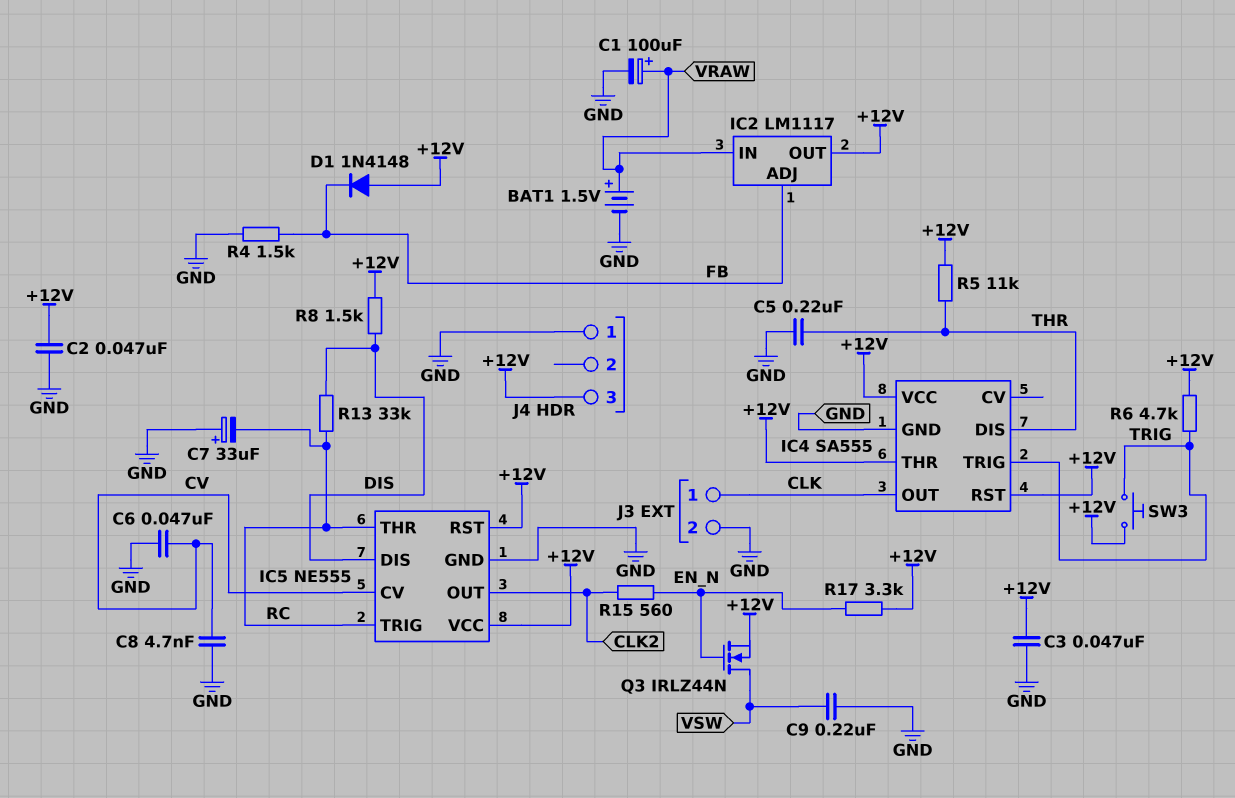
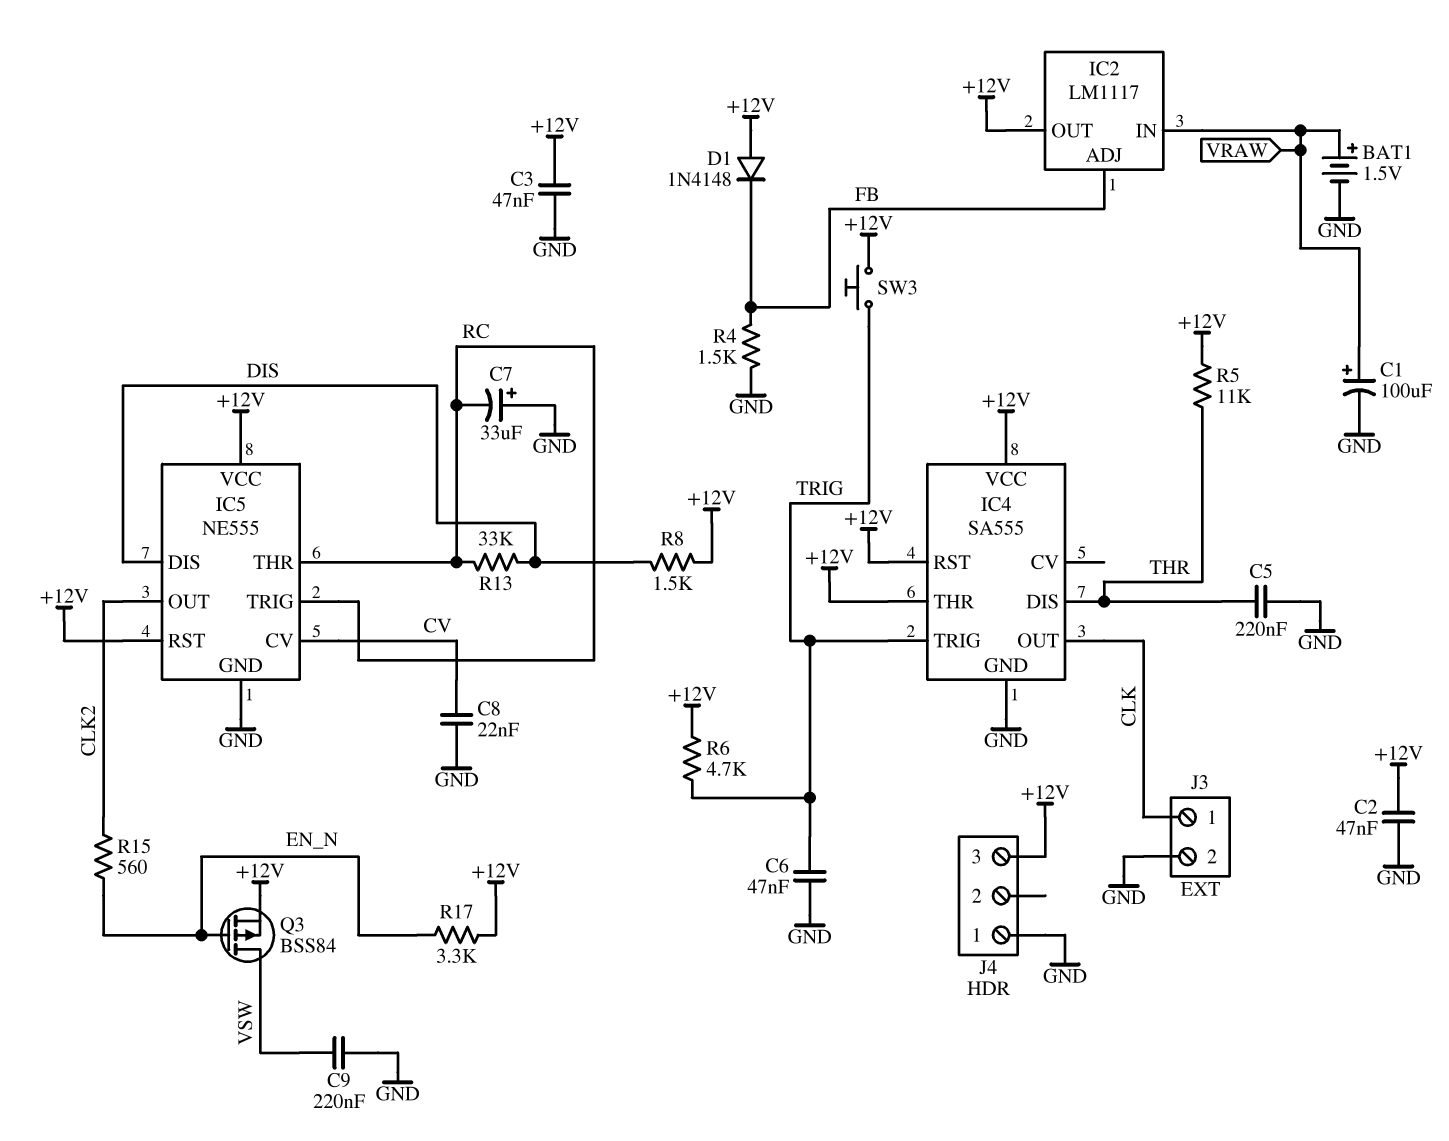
C6: 47nF (CV, GND) -> 47nF (GND, TRIG)
C8: 4.7nF (CV, GND) -> 22nF (CV, GND)
Q3: NMOS IRLZ44N (G EN_N, D VSW, S +12V) -> PMOS BSS84 (G EN_N, D VSW, S +12V)

